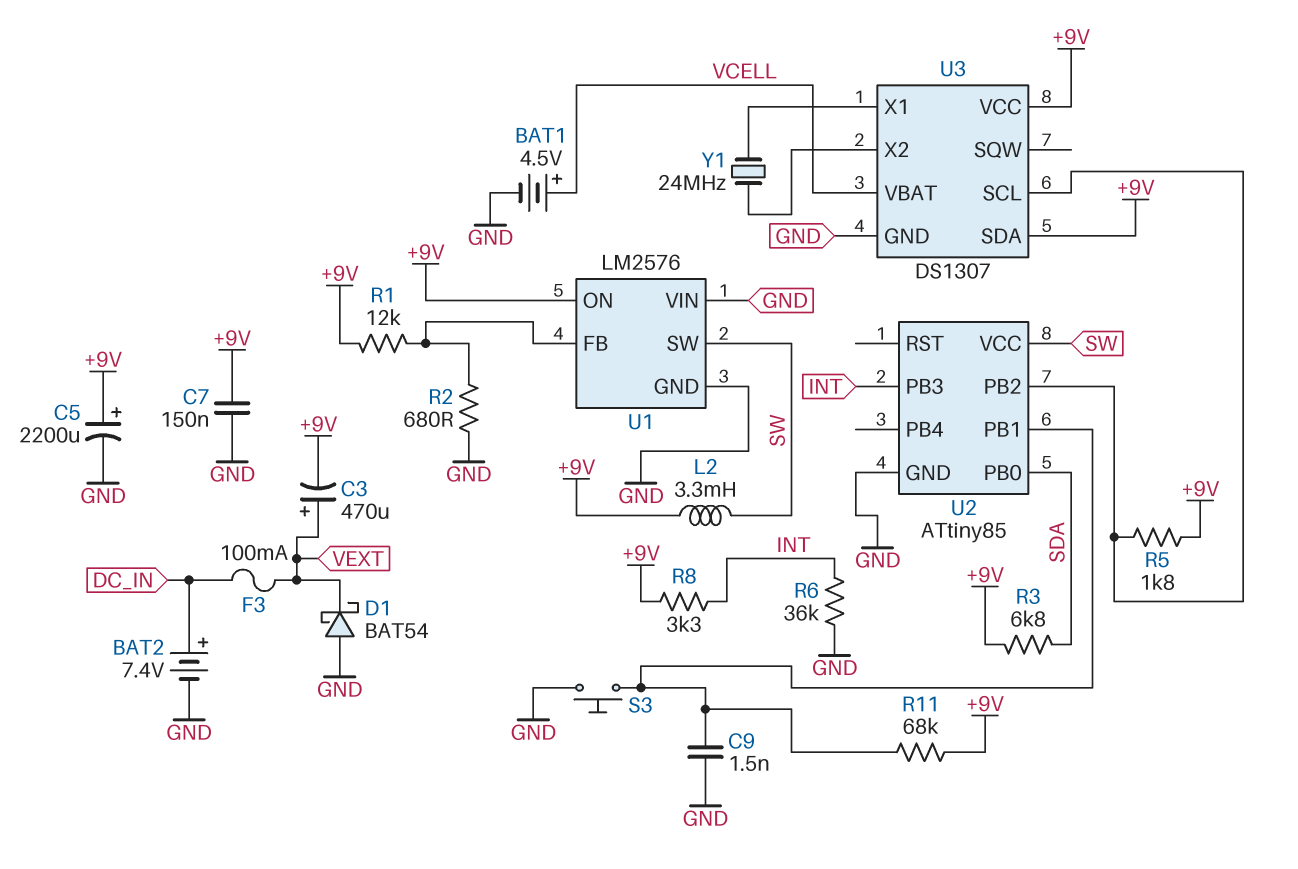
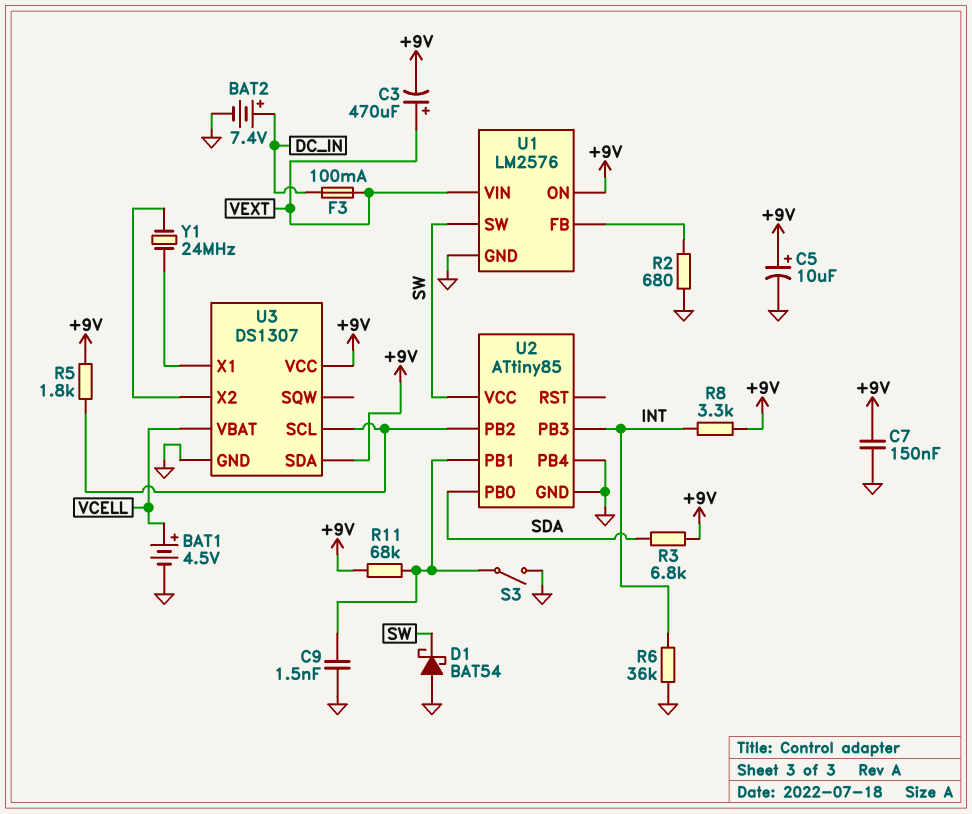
C5: 2200uF (plus +9V, minus GND) -> 10uF (plus +9V, minus GND)
D1: schottky BAT54 (A GND, K VEXT) -> schottky BAT54 (A GND, K SW)
L2: 3.3mH (+9V, SW) -> none
R1: 12k (+9V, U1/FB) -> none
S3: button (GND, U2/PB1) -> switch (GND, U2/PB1)
U1 pin VIN: GND -> VEXT
U2 pin PB4: none -> GND

